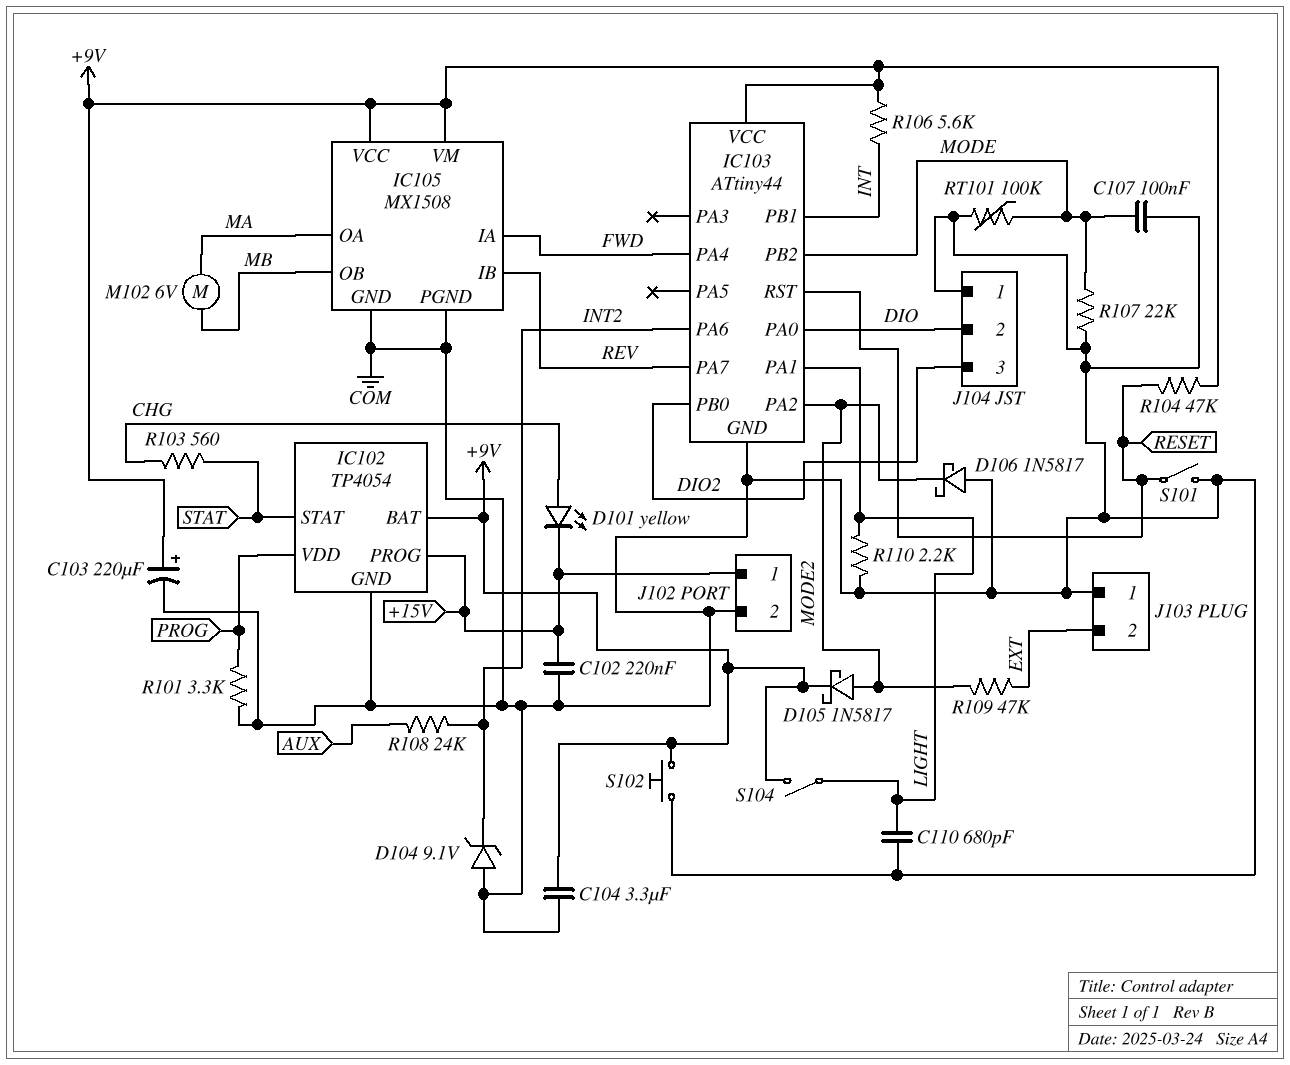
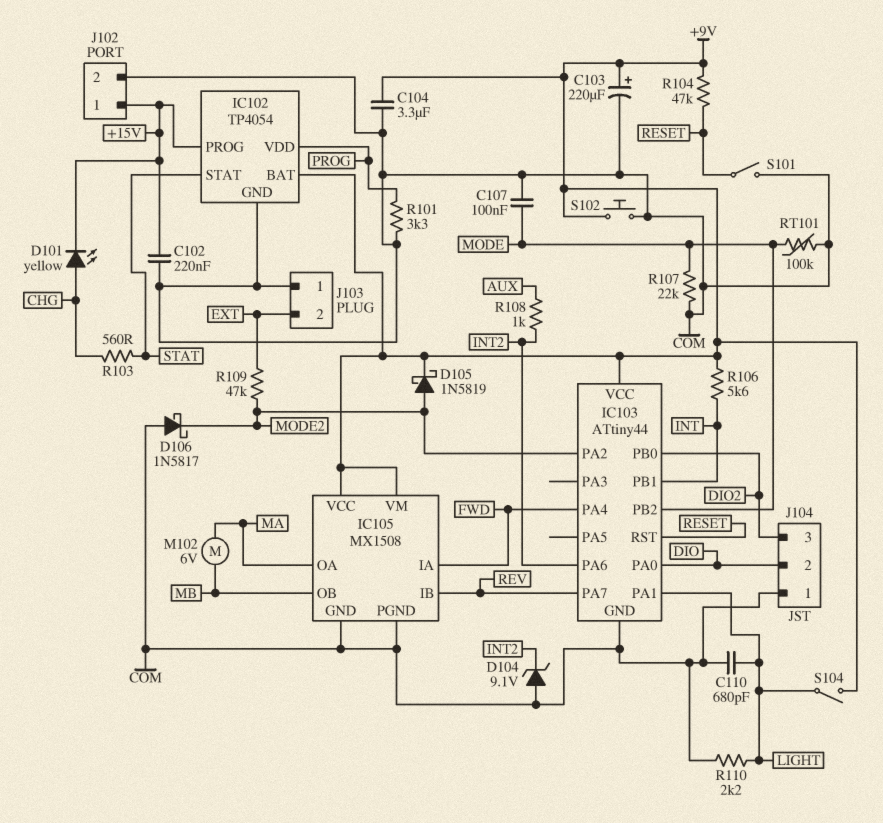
D105: schottky 1N5817 (A MODE2, K +9V) -> schottky 1N5819 (A MODE2, K +9V)
R108: 24k (AUX, INT2) -> 1k (AUX, INT2)

